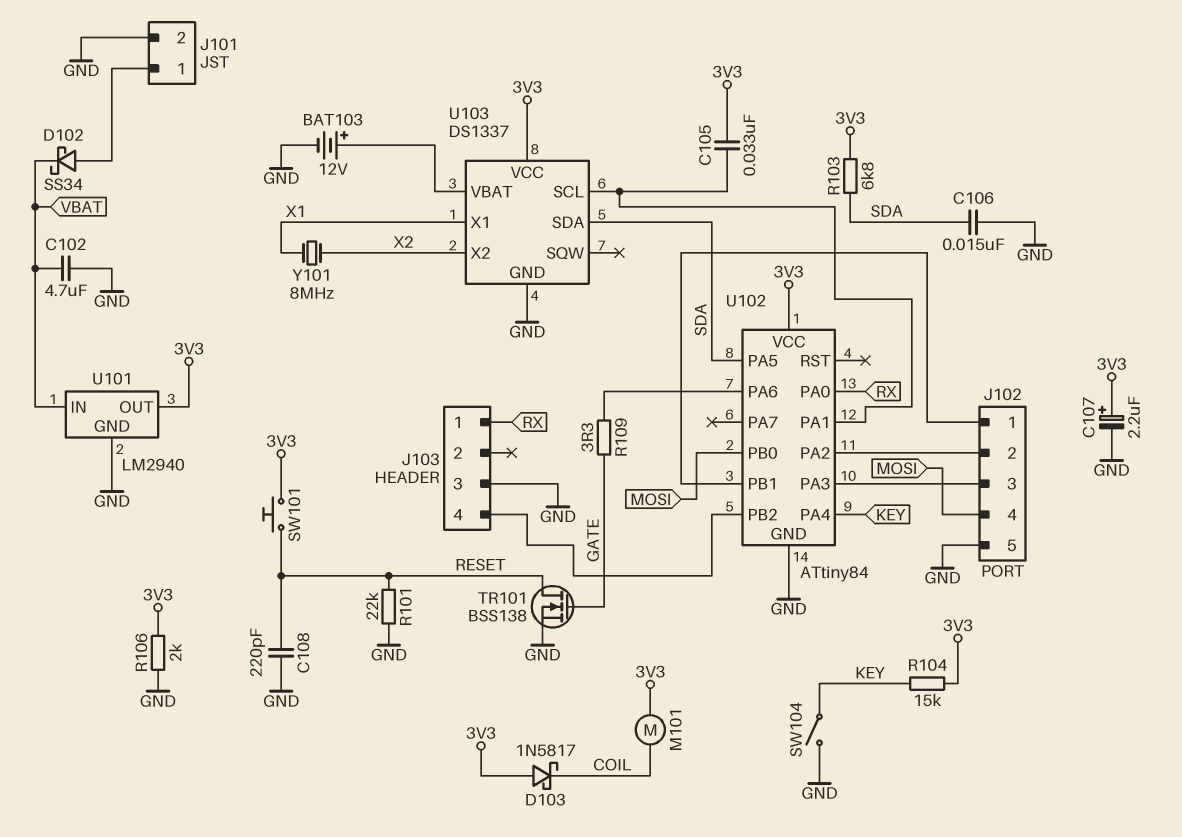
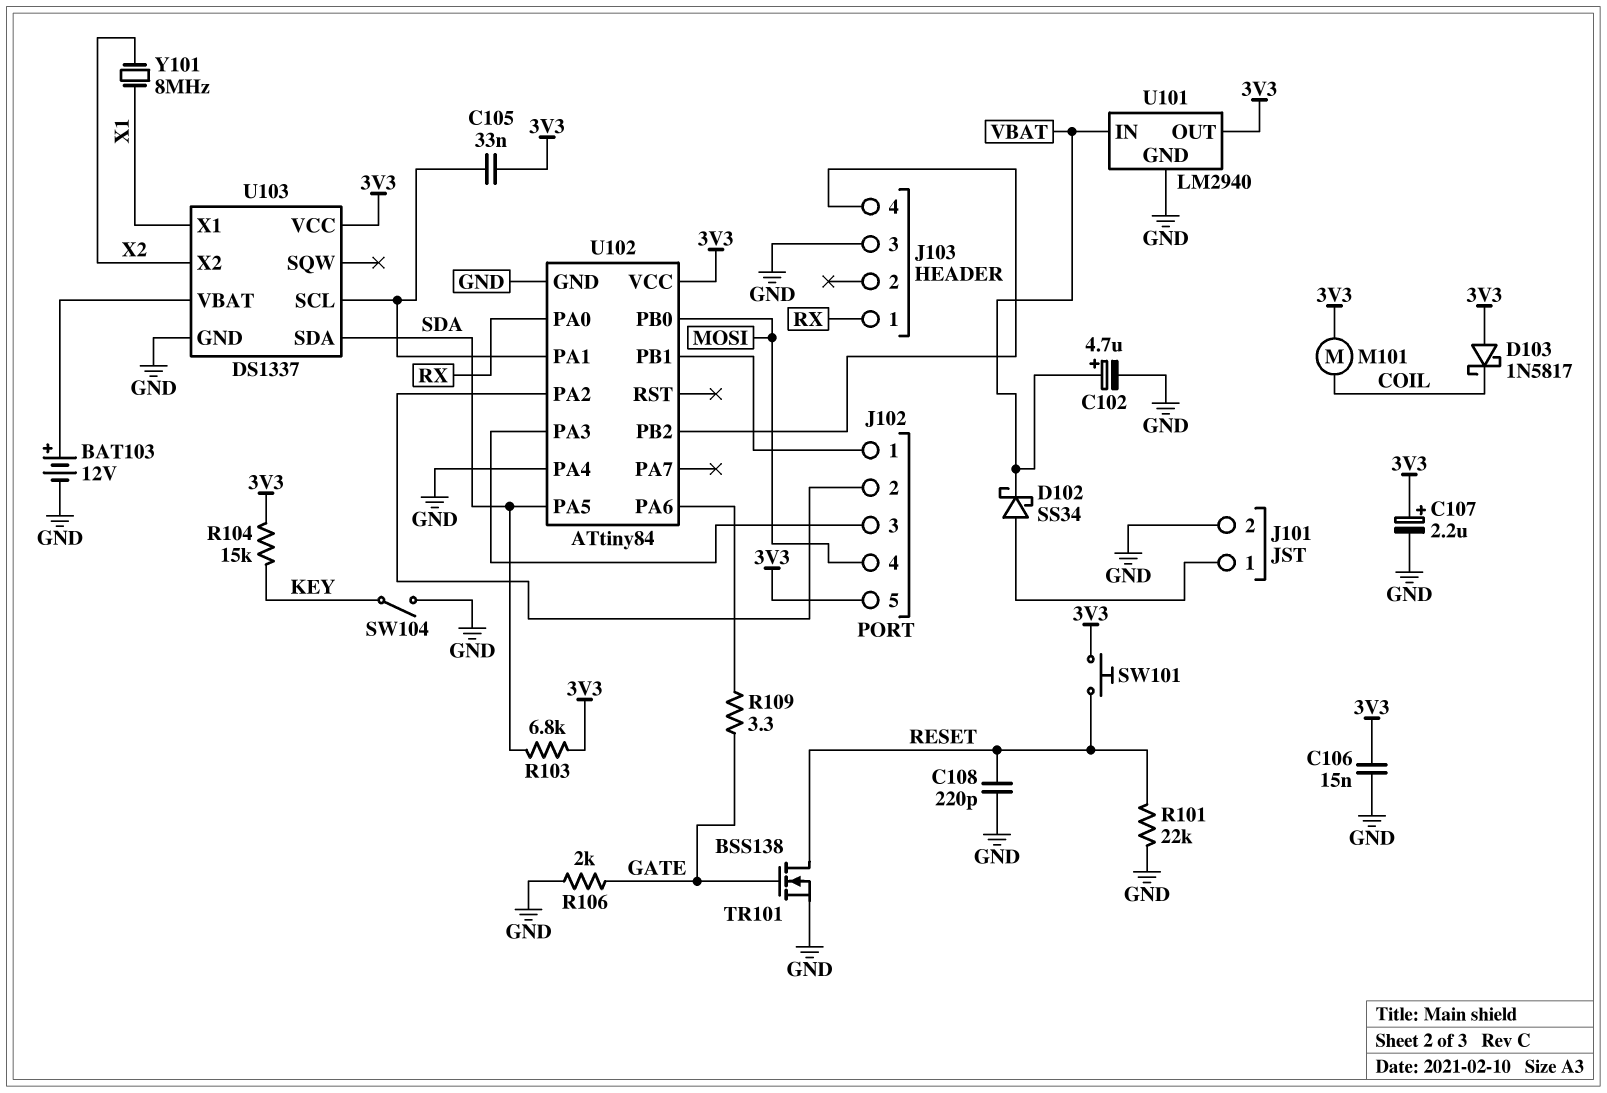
C102: 4.7uF (GND, VBAT) -> 4.7uF (plus VBAT, minus GND)
C106: 15nF (GND, SDA) -> 15nF (3V3, GND)
J102 pin 5: GND -> 3V3
R106: 2k (3V3, GND) -> 2k (GATE, GND)
U102 pin PA4: KEY -> GND

